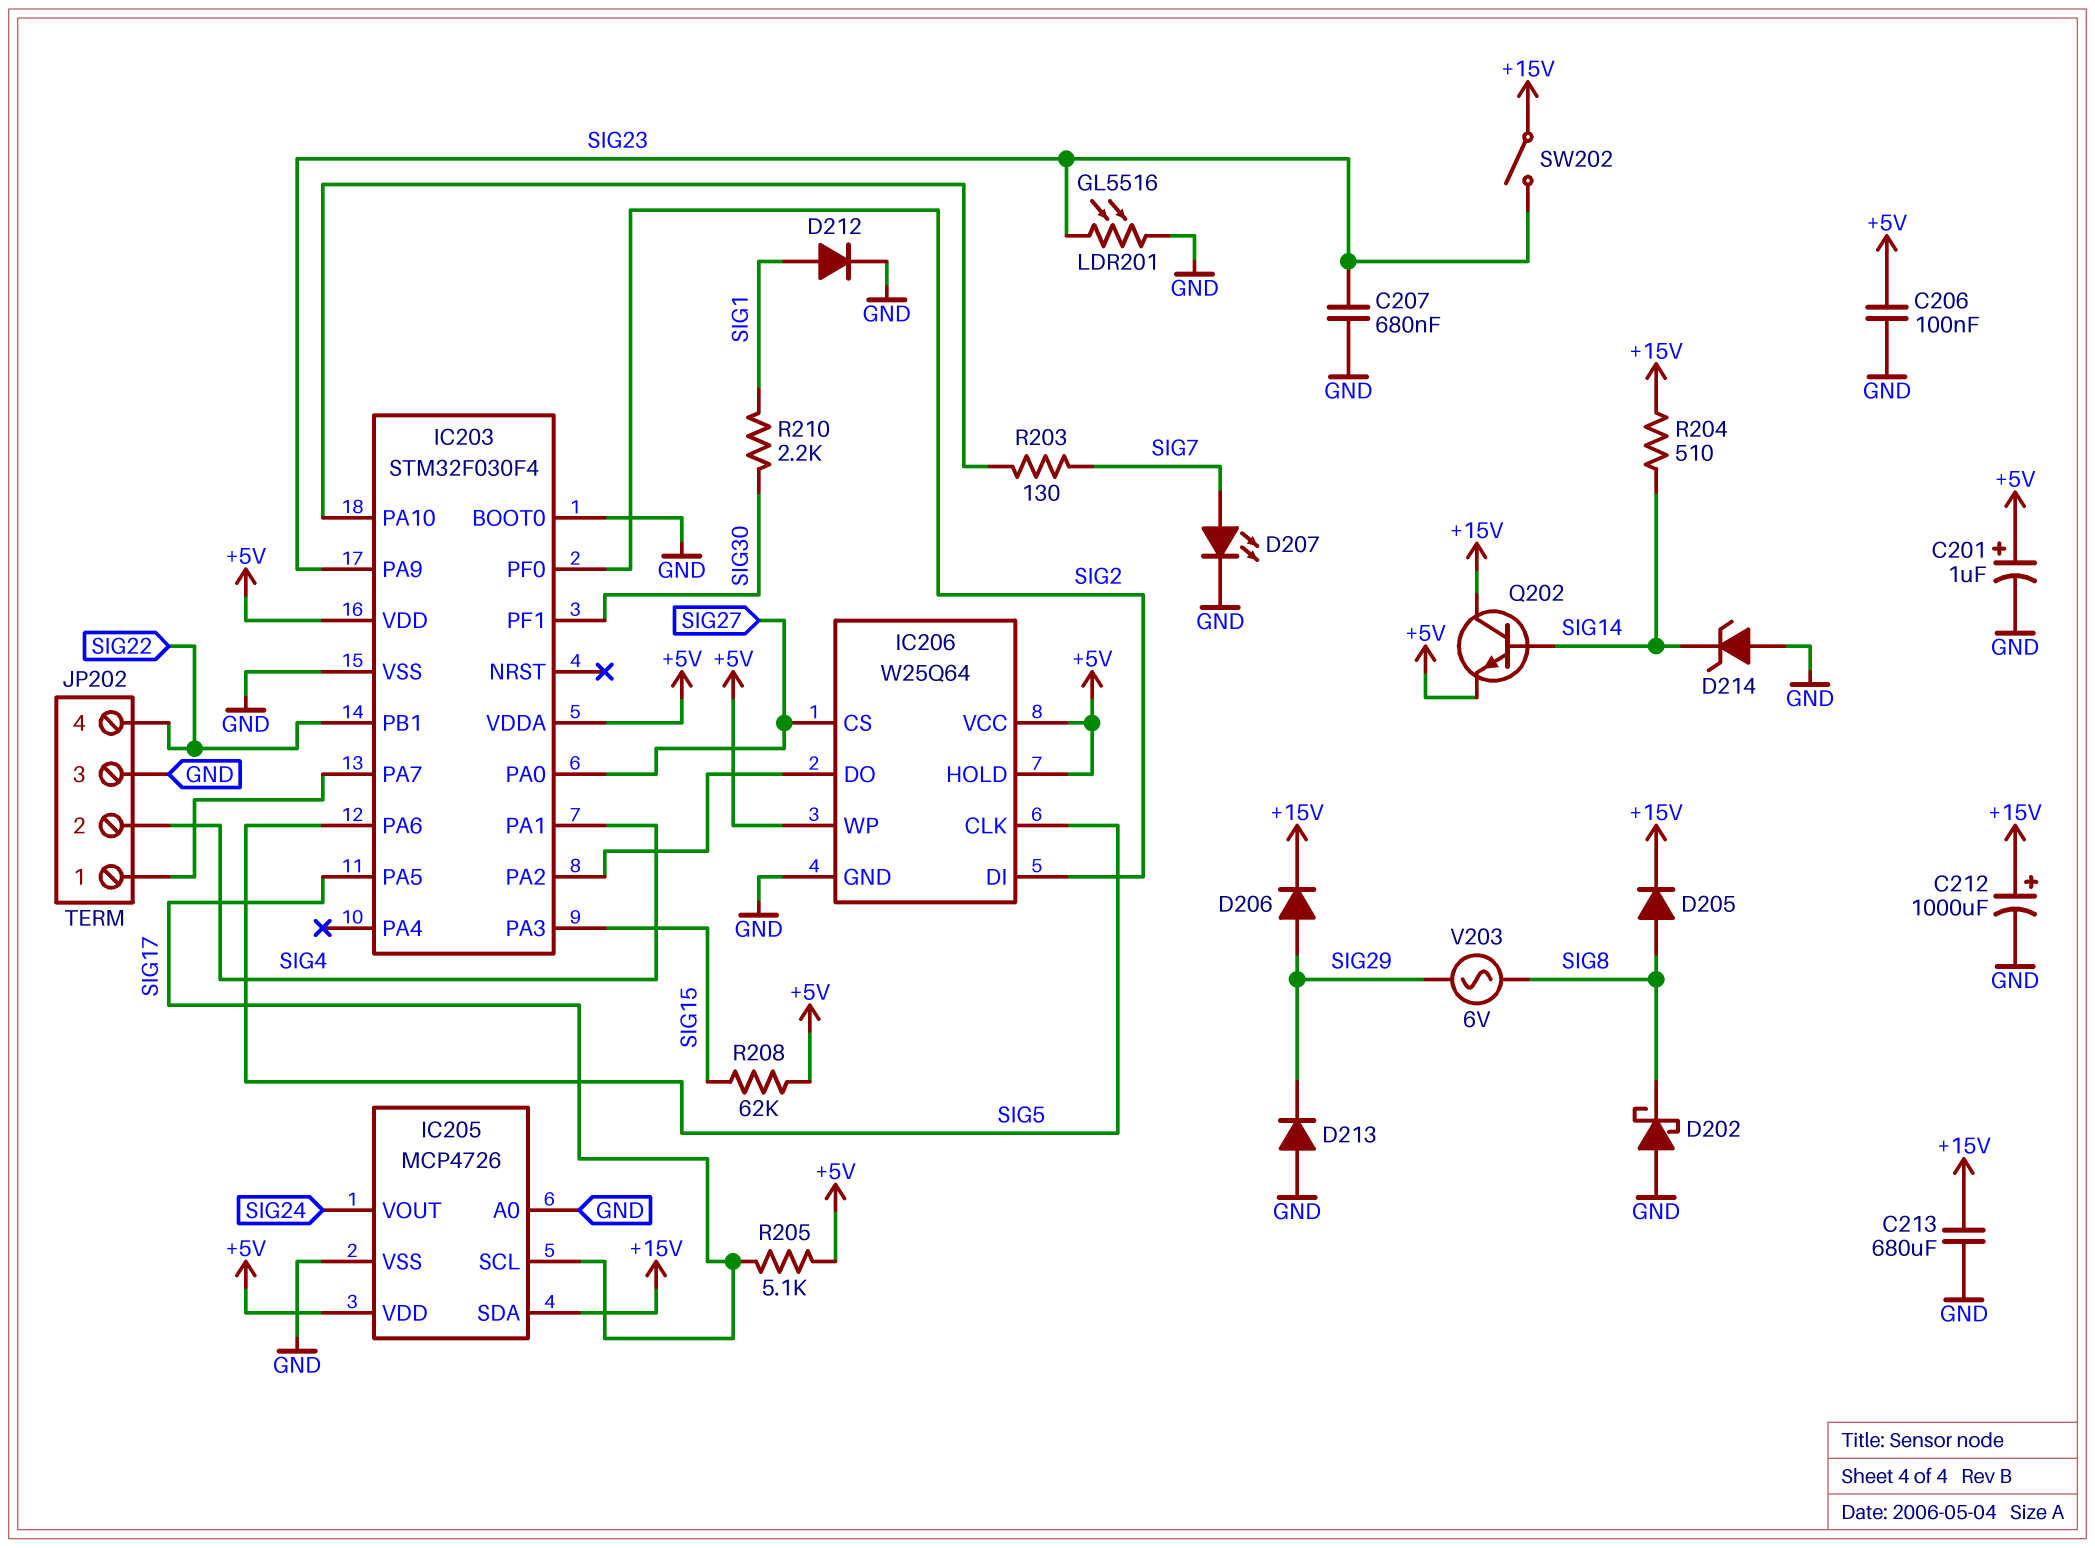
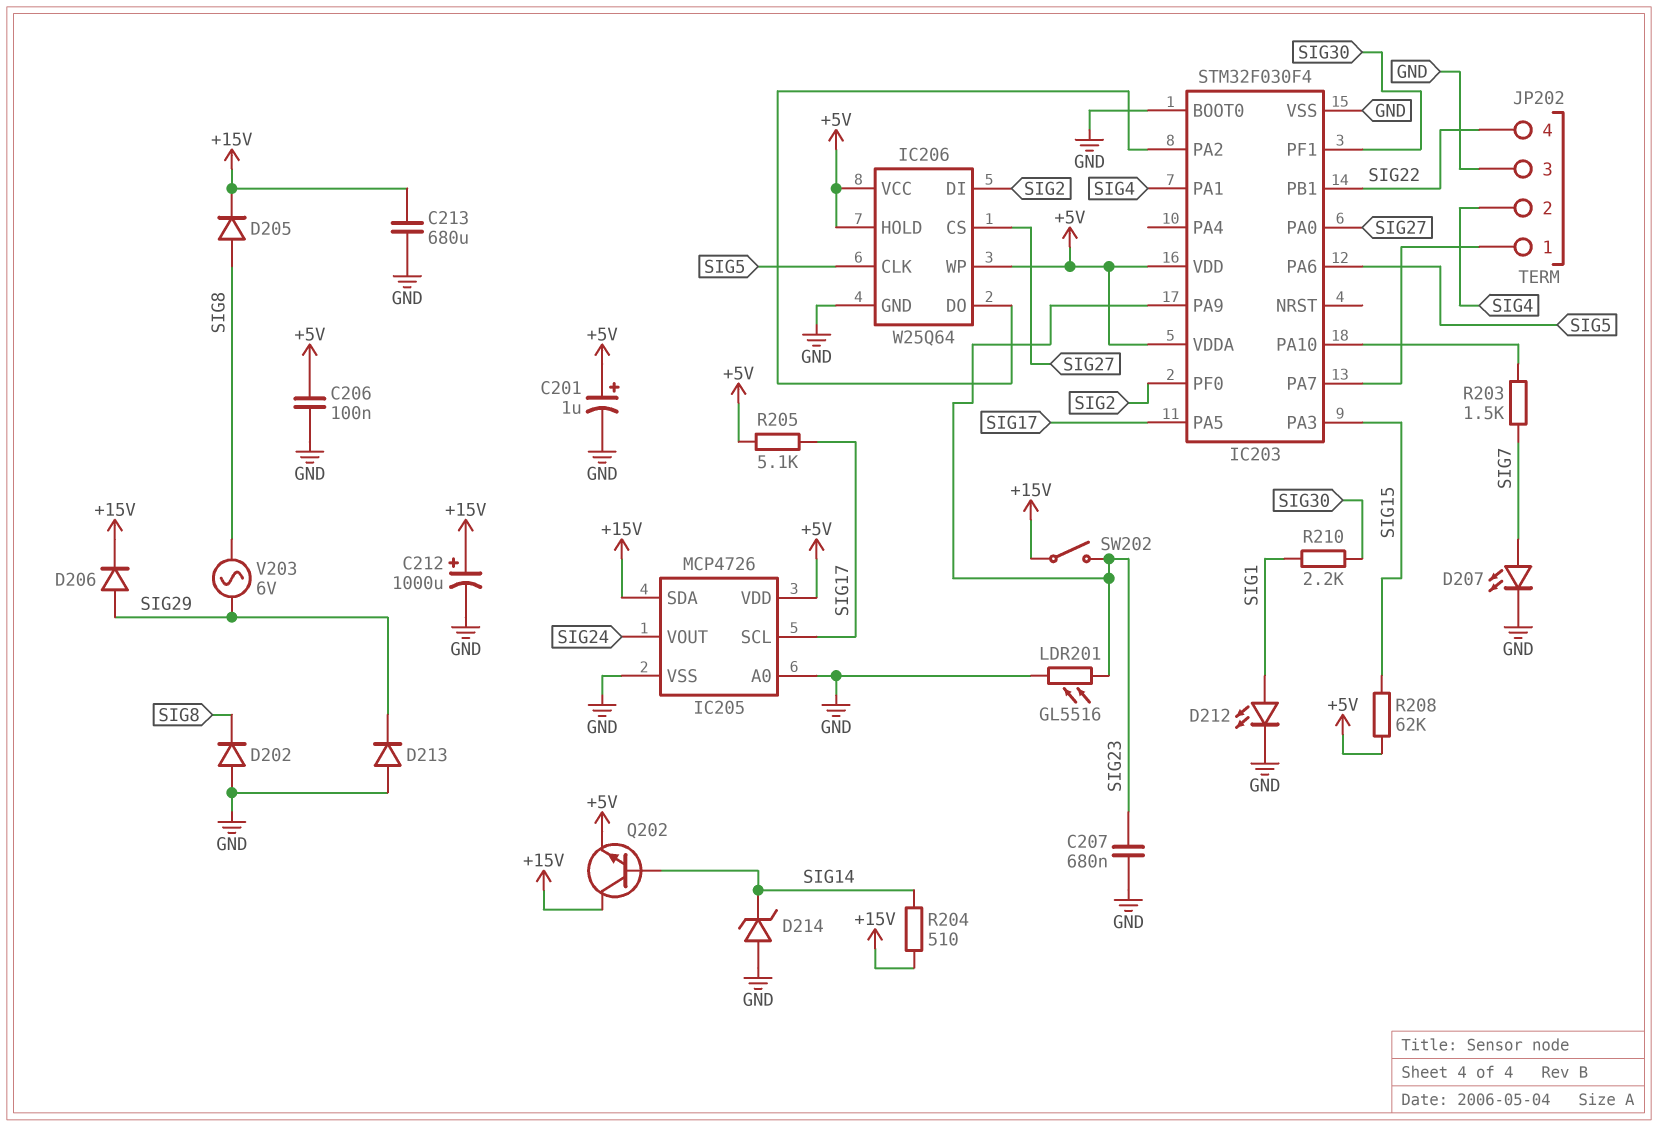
D202: schottky (A GND, K SIG8) -> diode (A GND, K SIG8)
D212: diode (A SIG1, K GND) -> LED (A SIG1, K GND)
R203: 130 (IC203/PA10, SIG7) -> 1.5k (IC203/PA10, SIG7)

